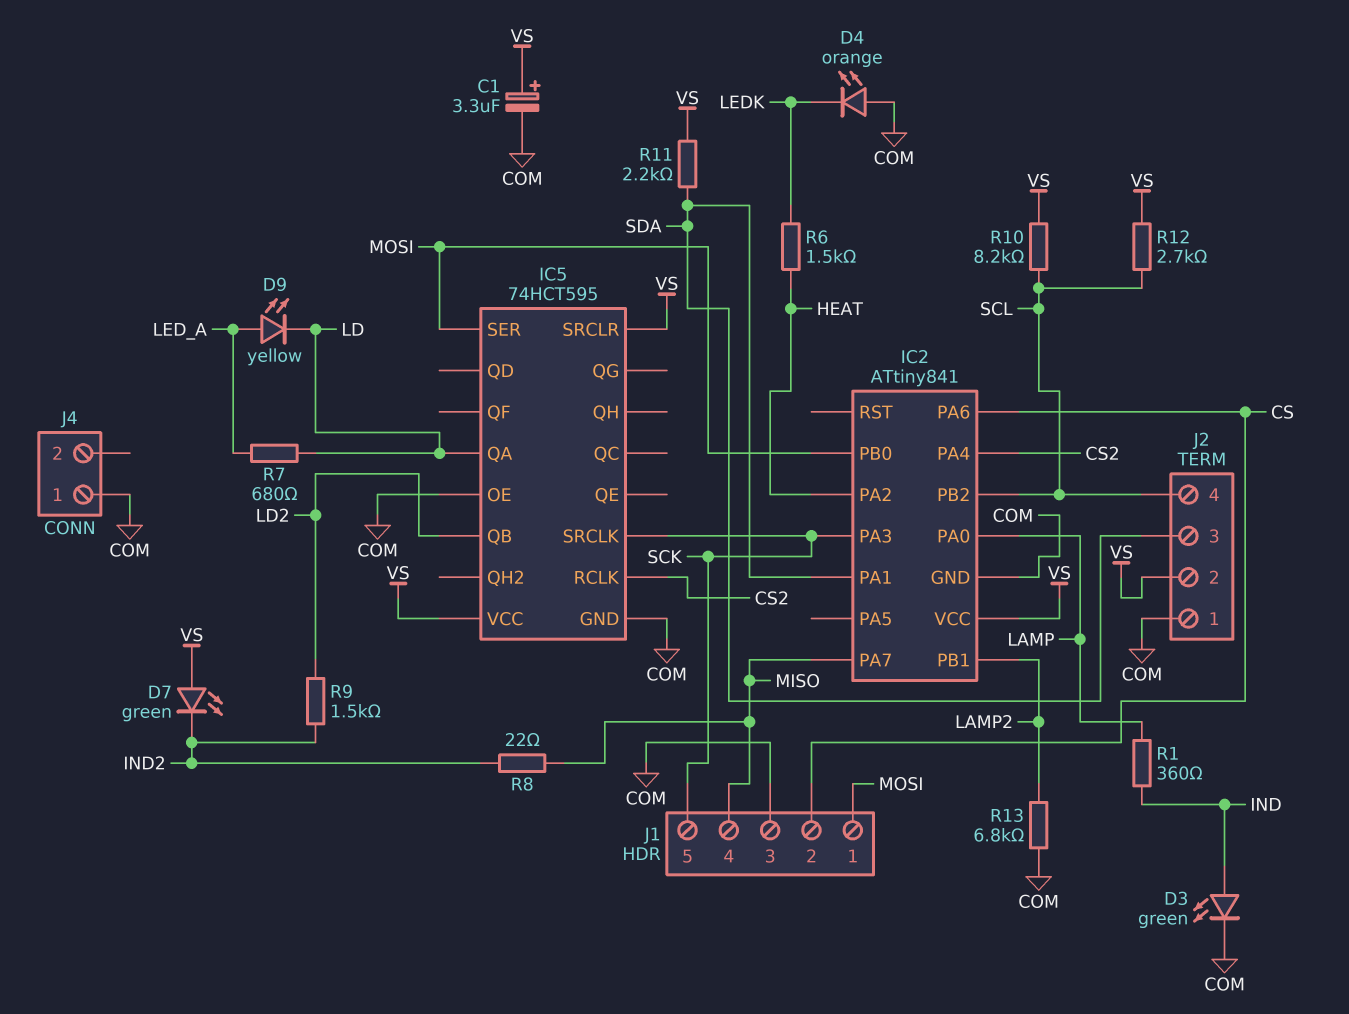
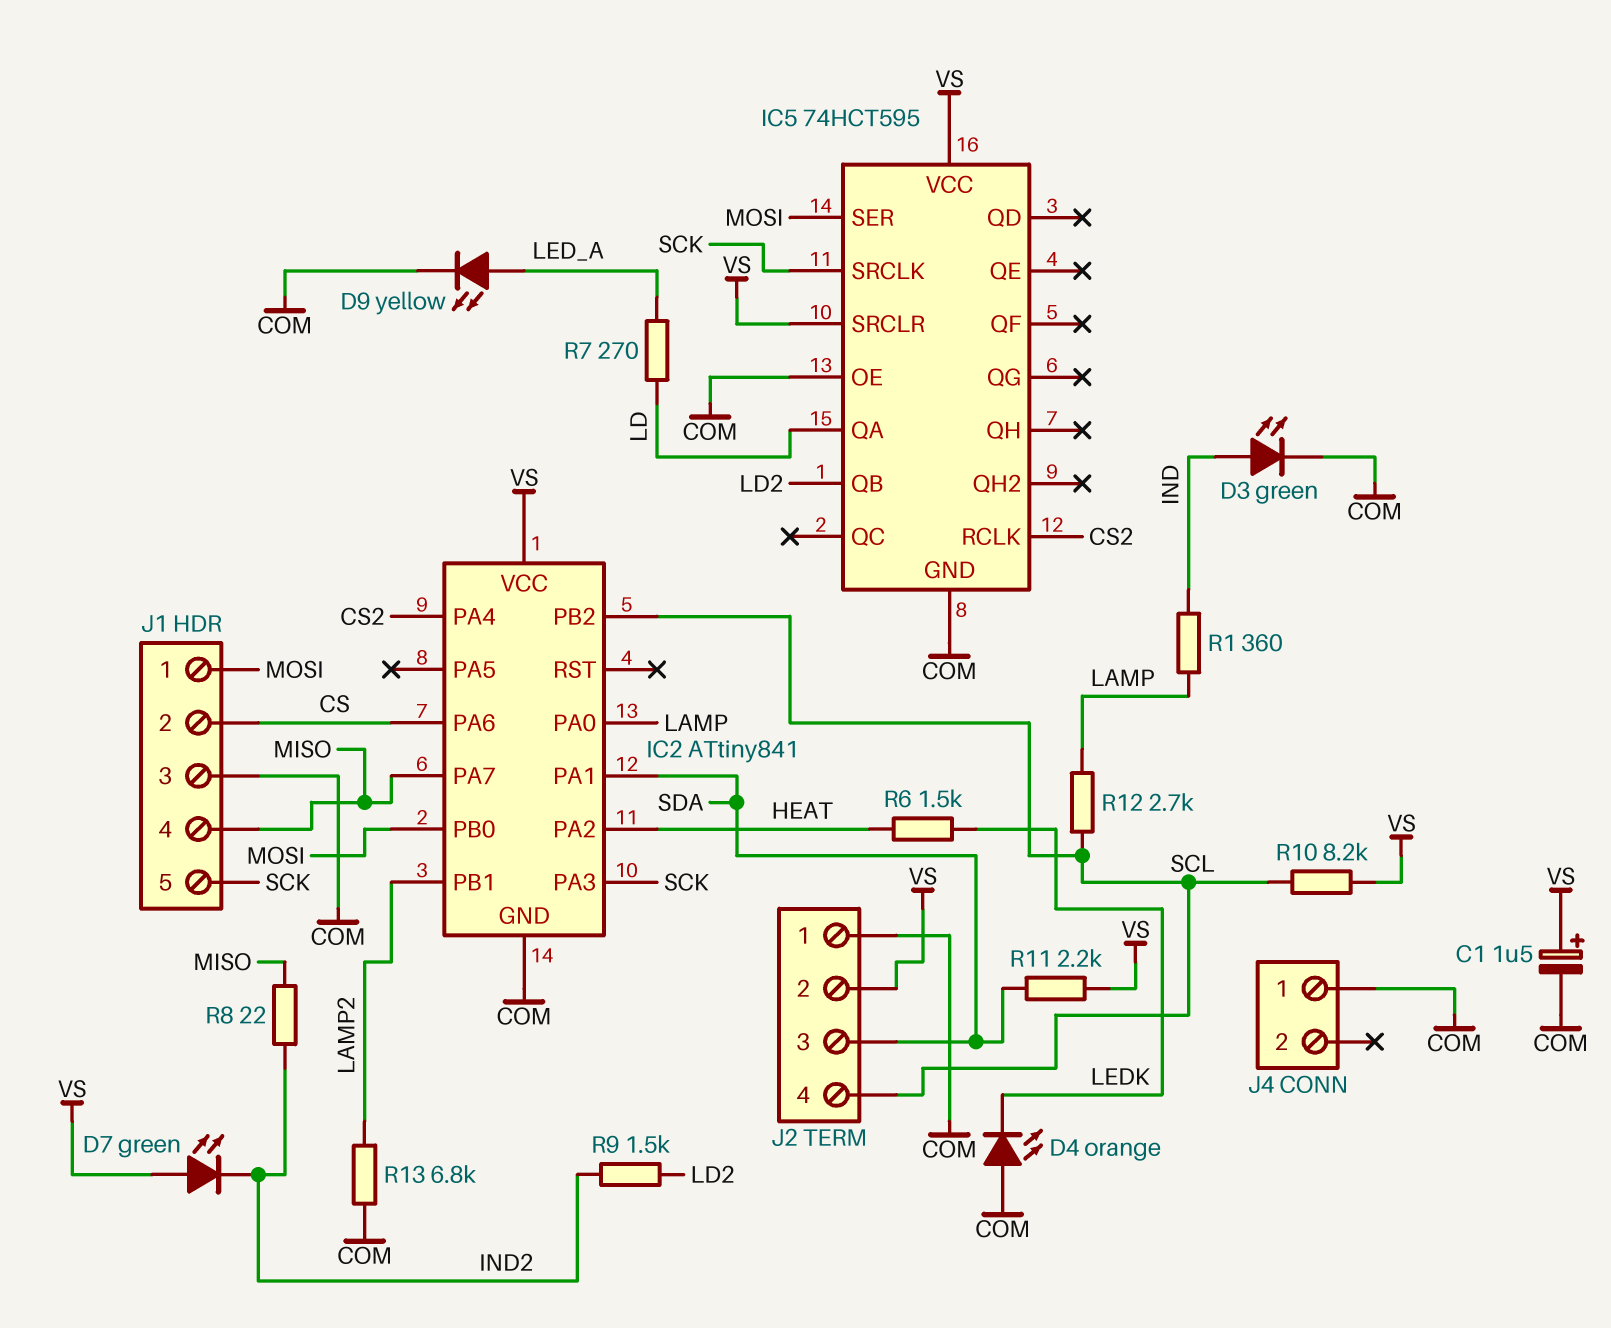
C1: 3.3uF (plus VS, minus COM) -> 1.5uF (plus VS, minus COM)
D9: LED yellow (A LED_A, K LD) -> LED yellow (A LED_A, K COM)
R7: 680 (LD, LED_A) -> 270 (LD, LED_A)
R12: 2.7k (SCL, VS) -> 2.7k (LAMP, SCL)

